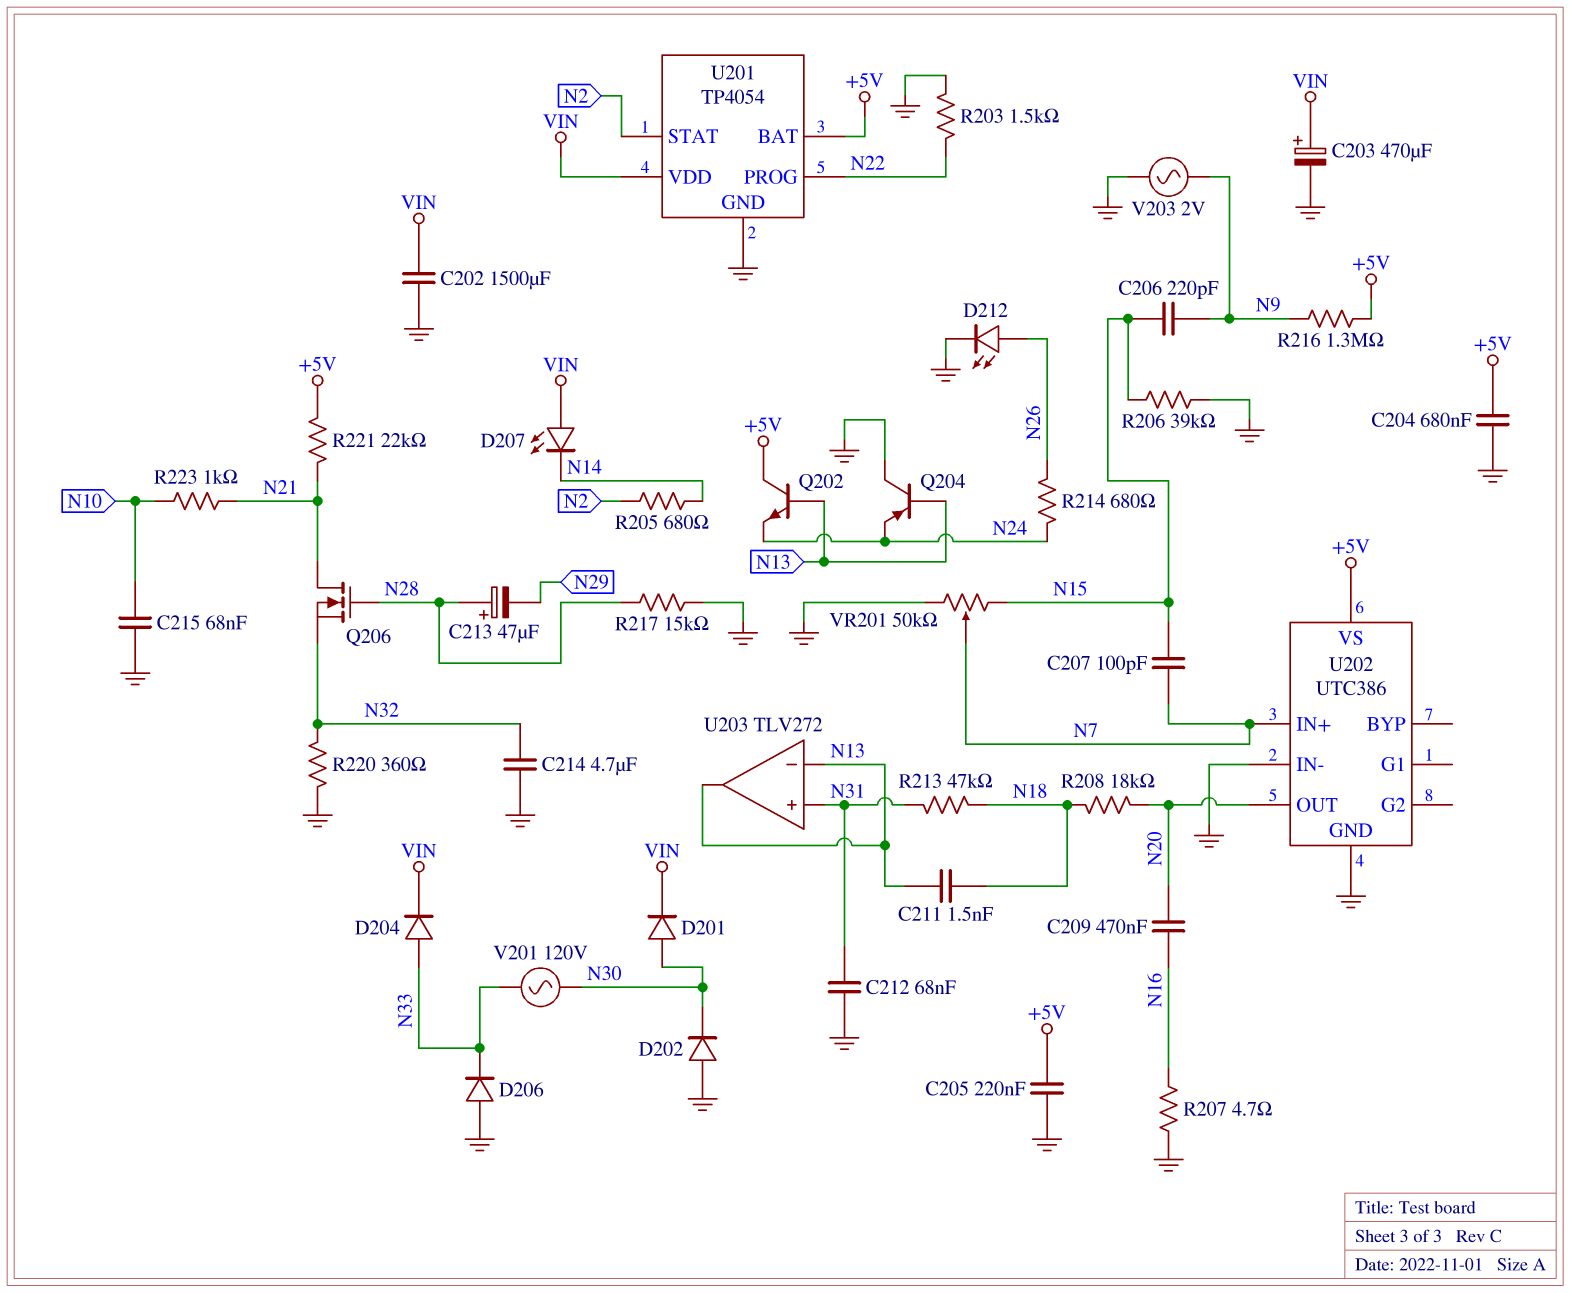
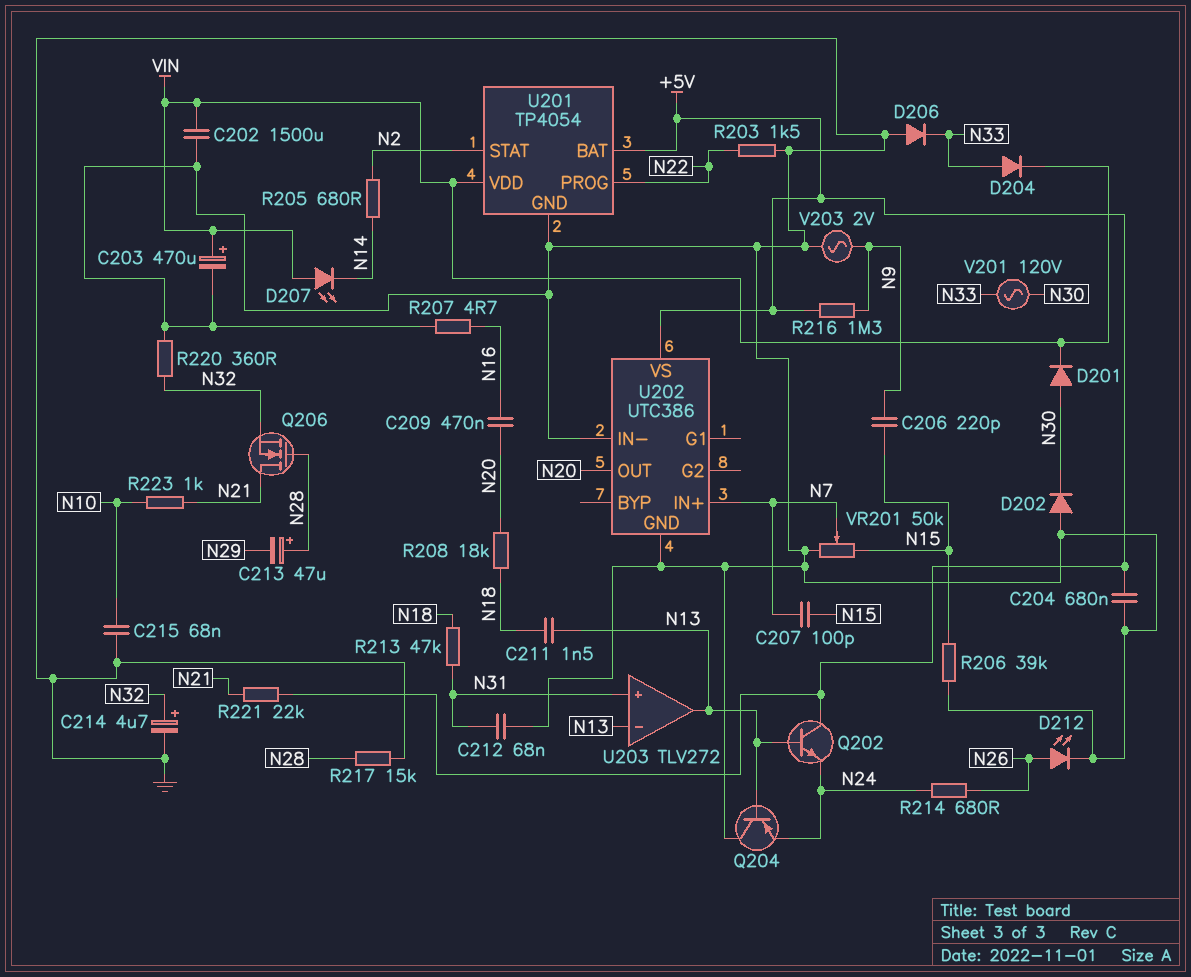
C205: 220nF (+5V, GND) -> none
C214: 4.7uF (GND, N32) -> 4.7uF (plus N32, minus GND)

